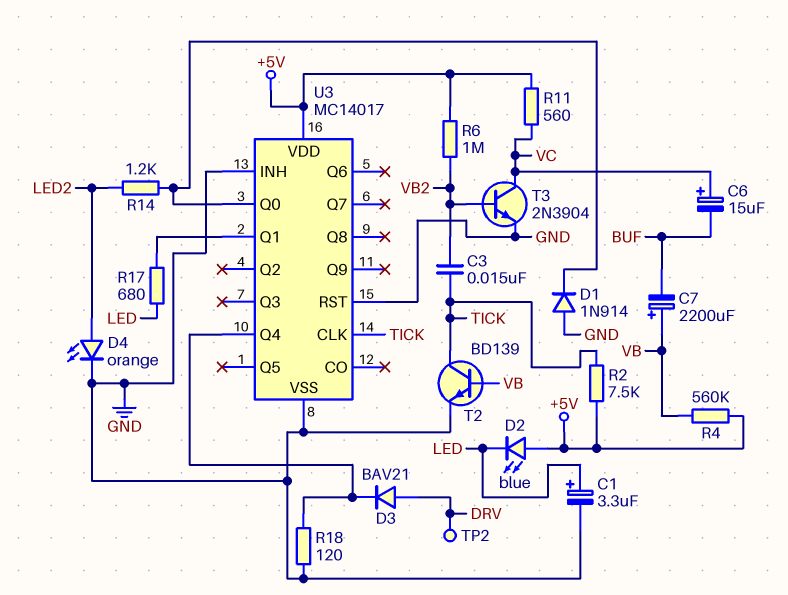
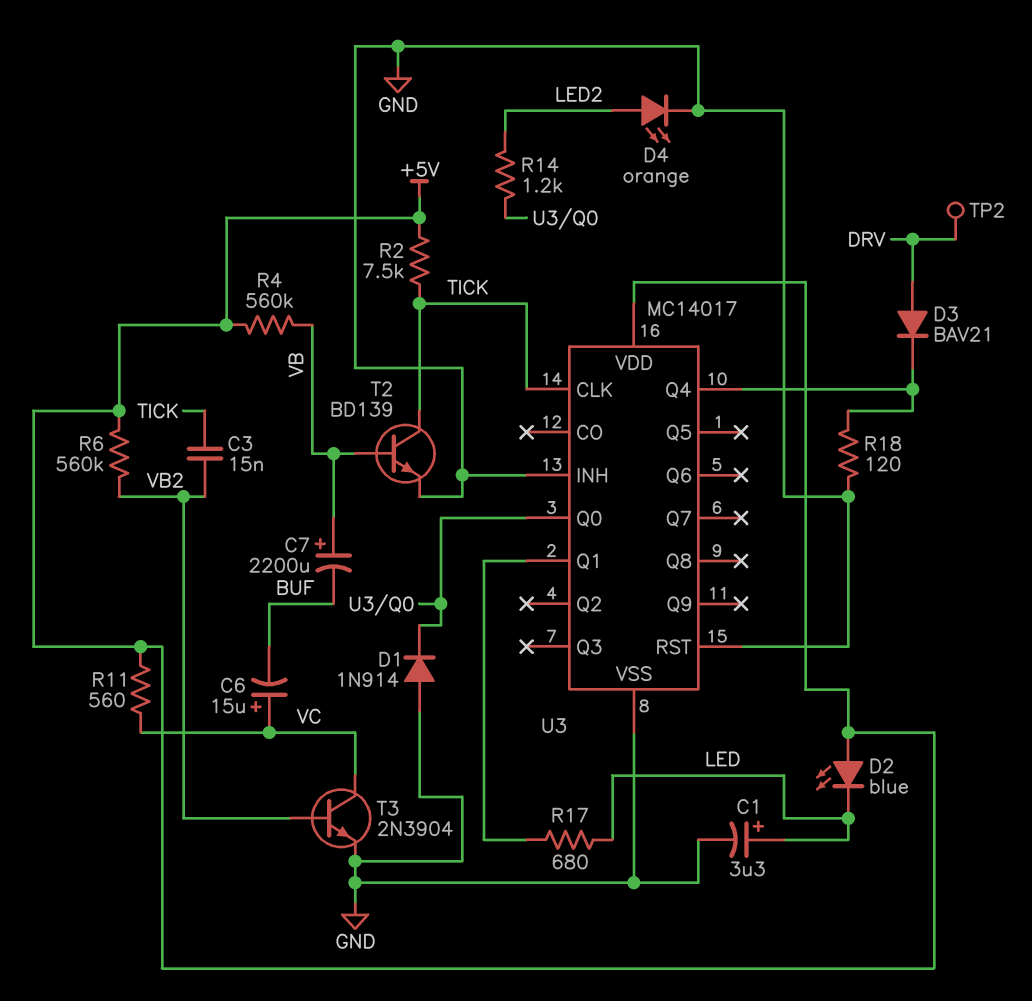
R6: 1M (+5V, VB2) -> 560k (+5V, VB2)

